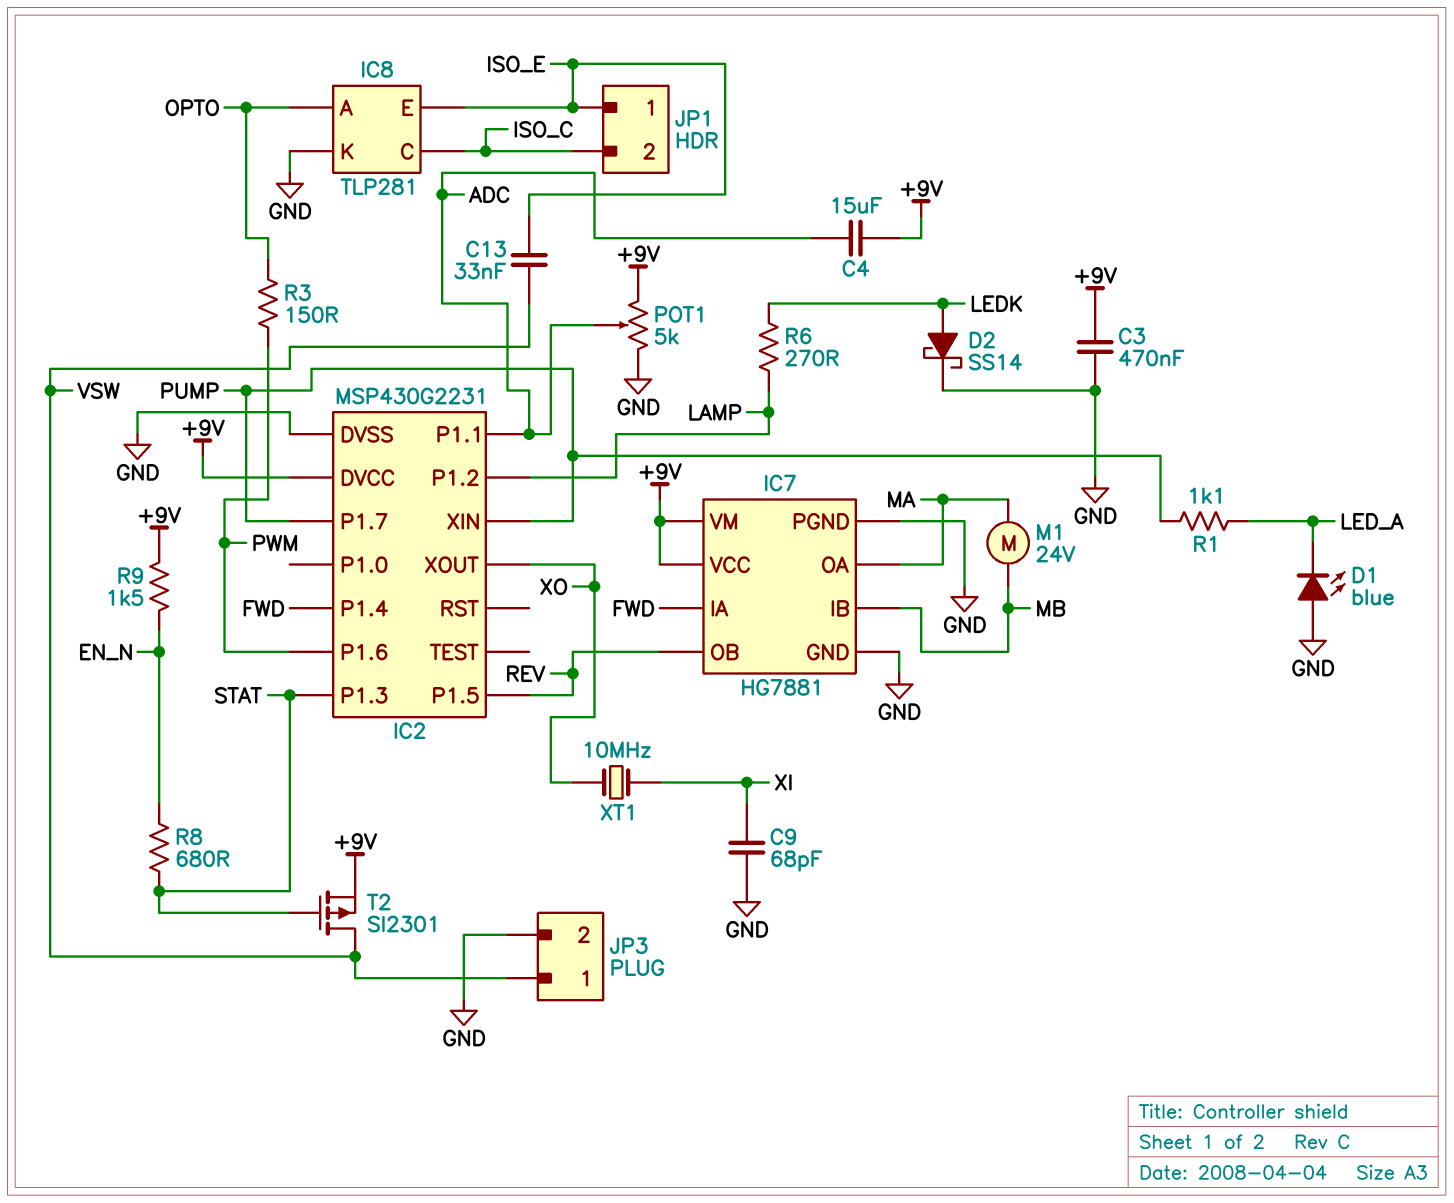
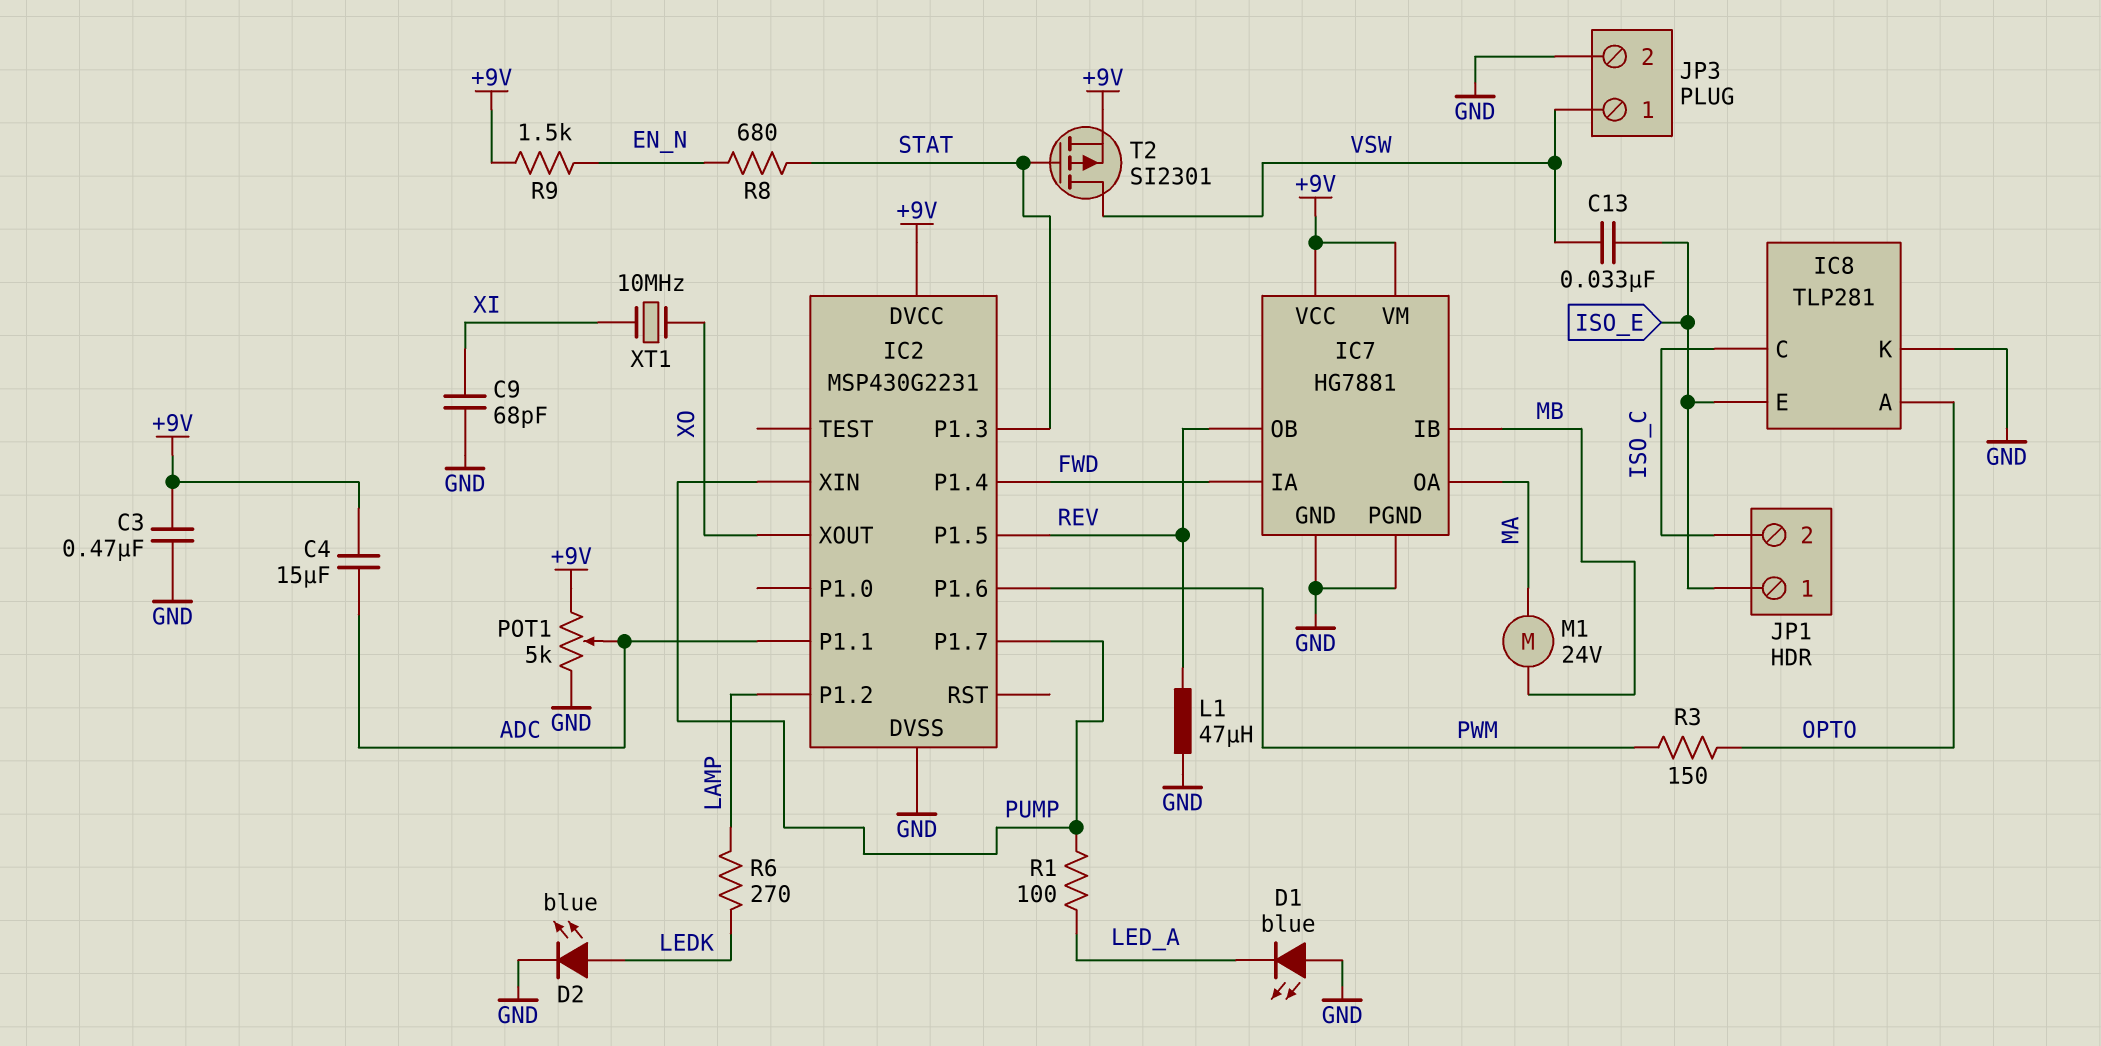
D2: schottky SS14 (A LEDK, K GND) -> LED blue (A LEDK, K GND)
L1: none -> 47uH (GND, REV)
R1: 1.1k (LED_A, PUMP) -> 100 (LED_A, PUMP)

